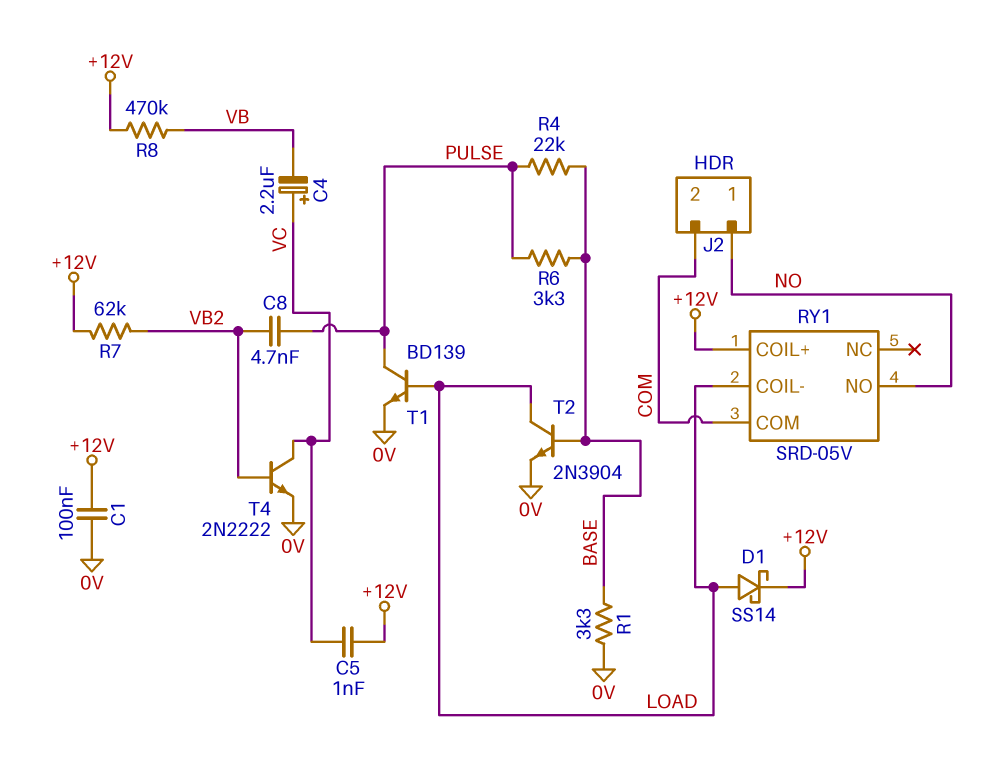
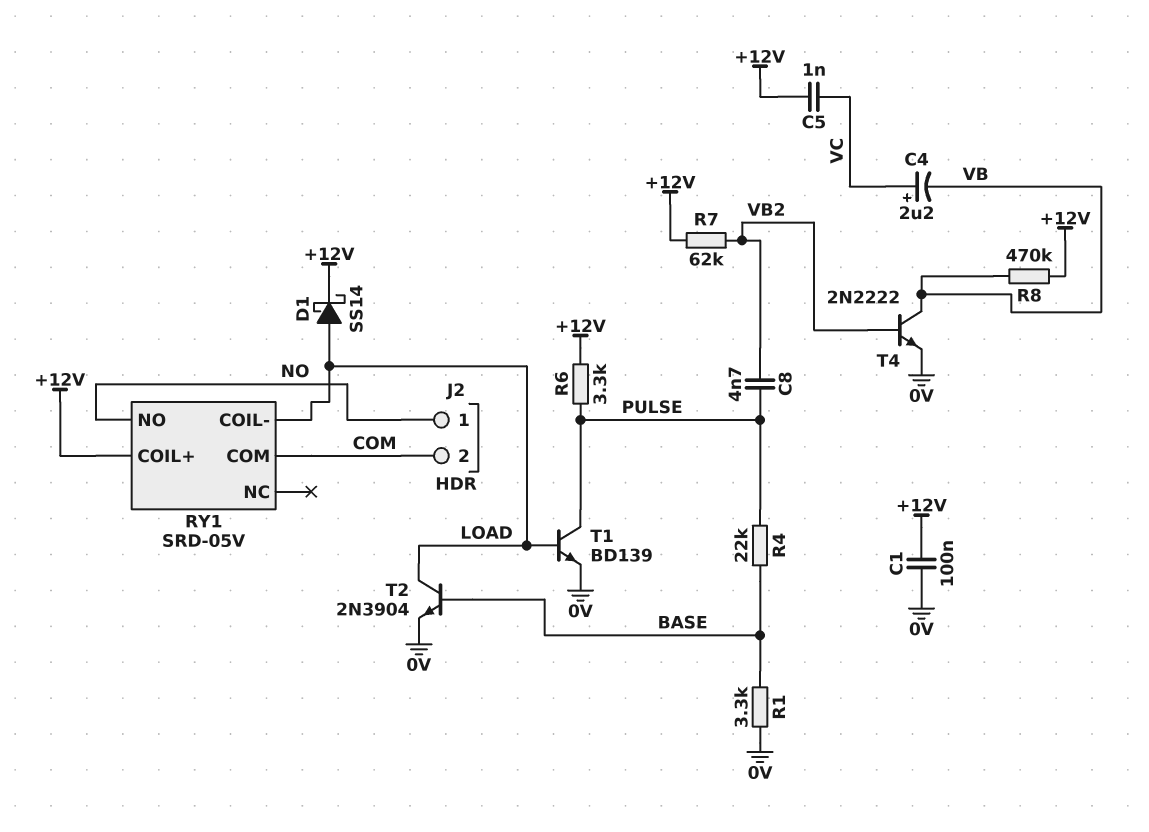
R6: 3.3k (BASE, PULSE) -> 3.3k (+12V, PULSE)
T4: NPN 2N2222 (B VB2, C VC, E 0V) -> NPN 2N2222 (B VB2, C VB, E 0V)

